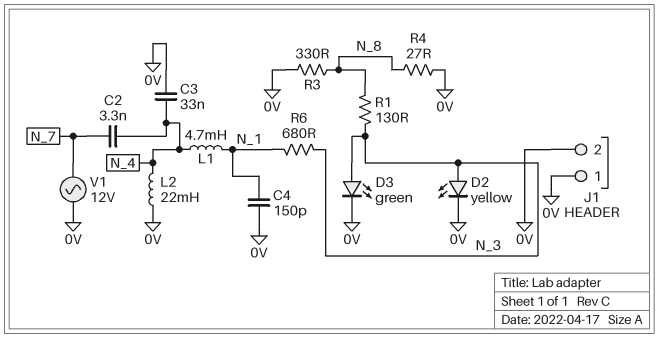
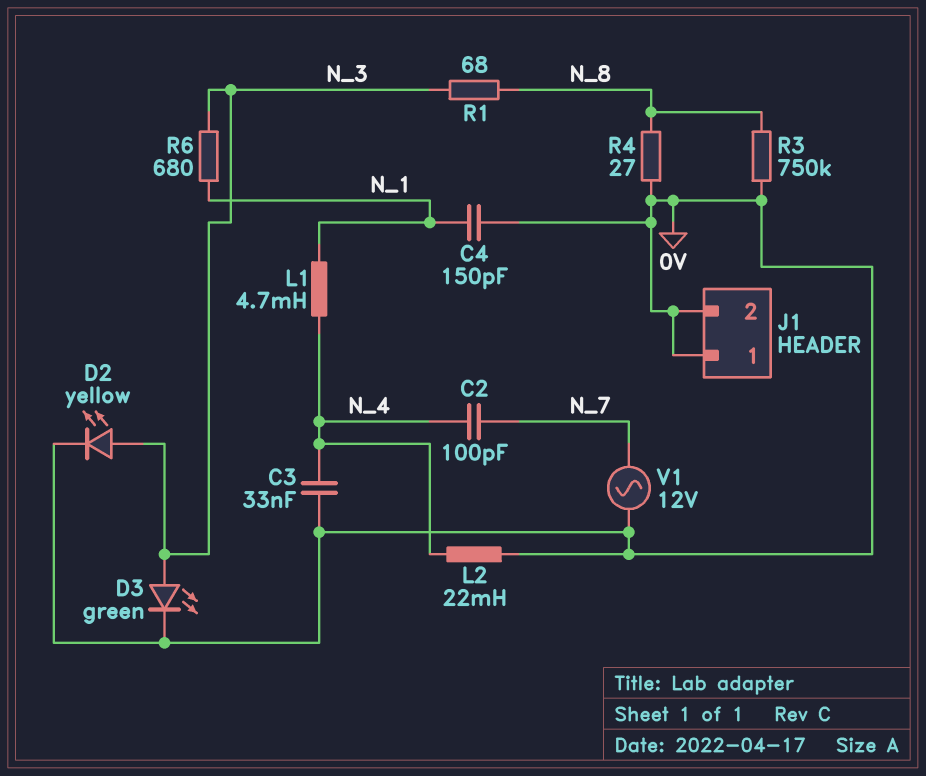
C2: 3.3nF (N_4, N_7) -> 100pF (N_4, N_7)
R1: 130 (N_3, N_8) -> 68 (N_3, N_8)
R3: 330 (0V, N_8) -> 750k (0V, N_8)

